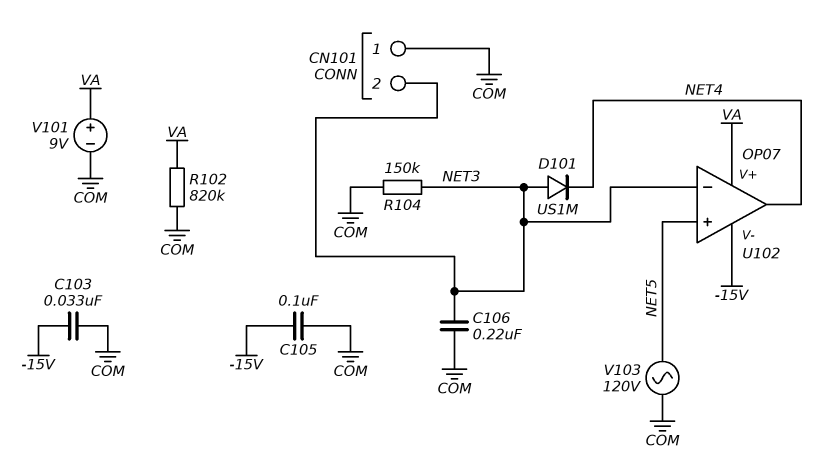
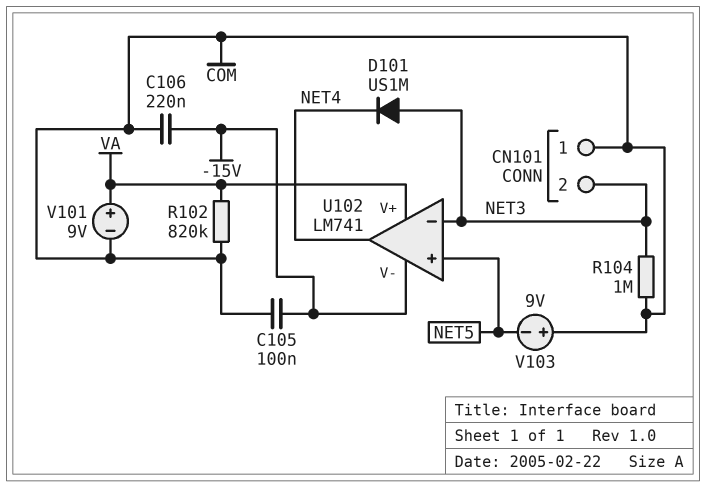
C103: 33nF (-15V, COM) -> none
C106: 220nF (COM, NET3) -> 220nF (-15V, COM)
R104: 150k (COM, NET3) -> 1M (COM, NET3)
U102: OP07 -> LM741
V103: AC 120V (COM, NET5) -> 9V (plus COM, minus NET5)

